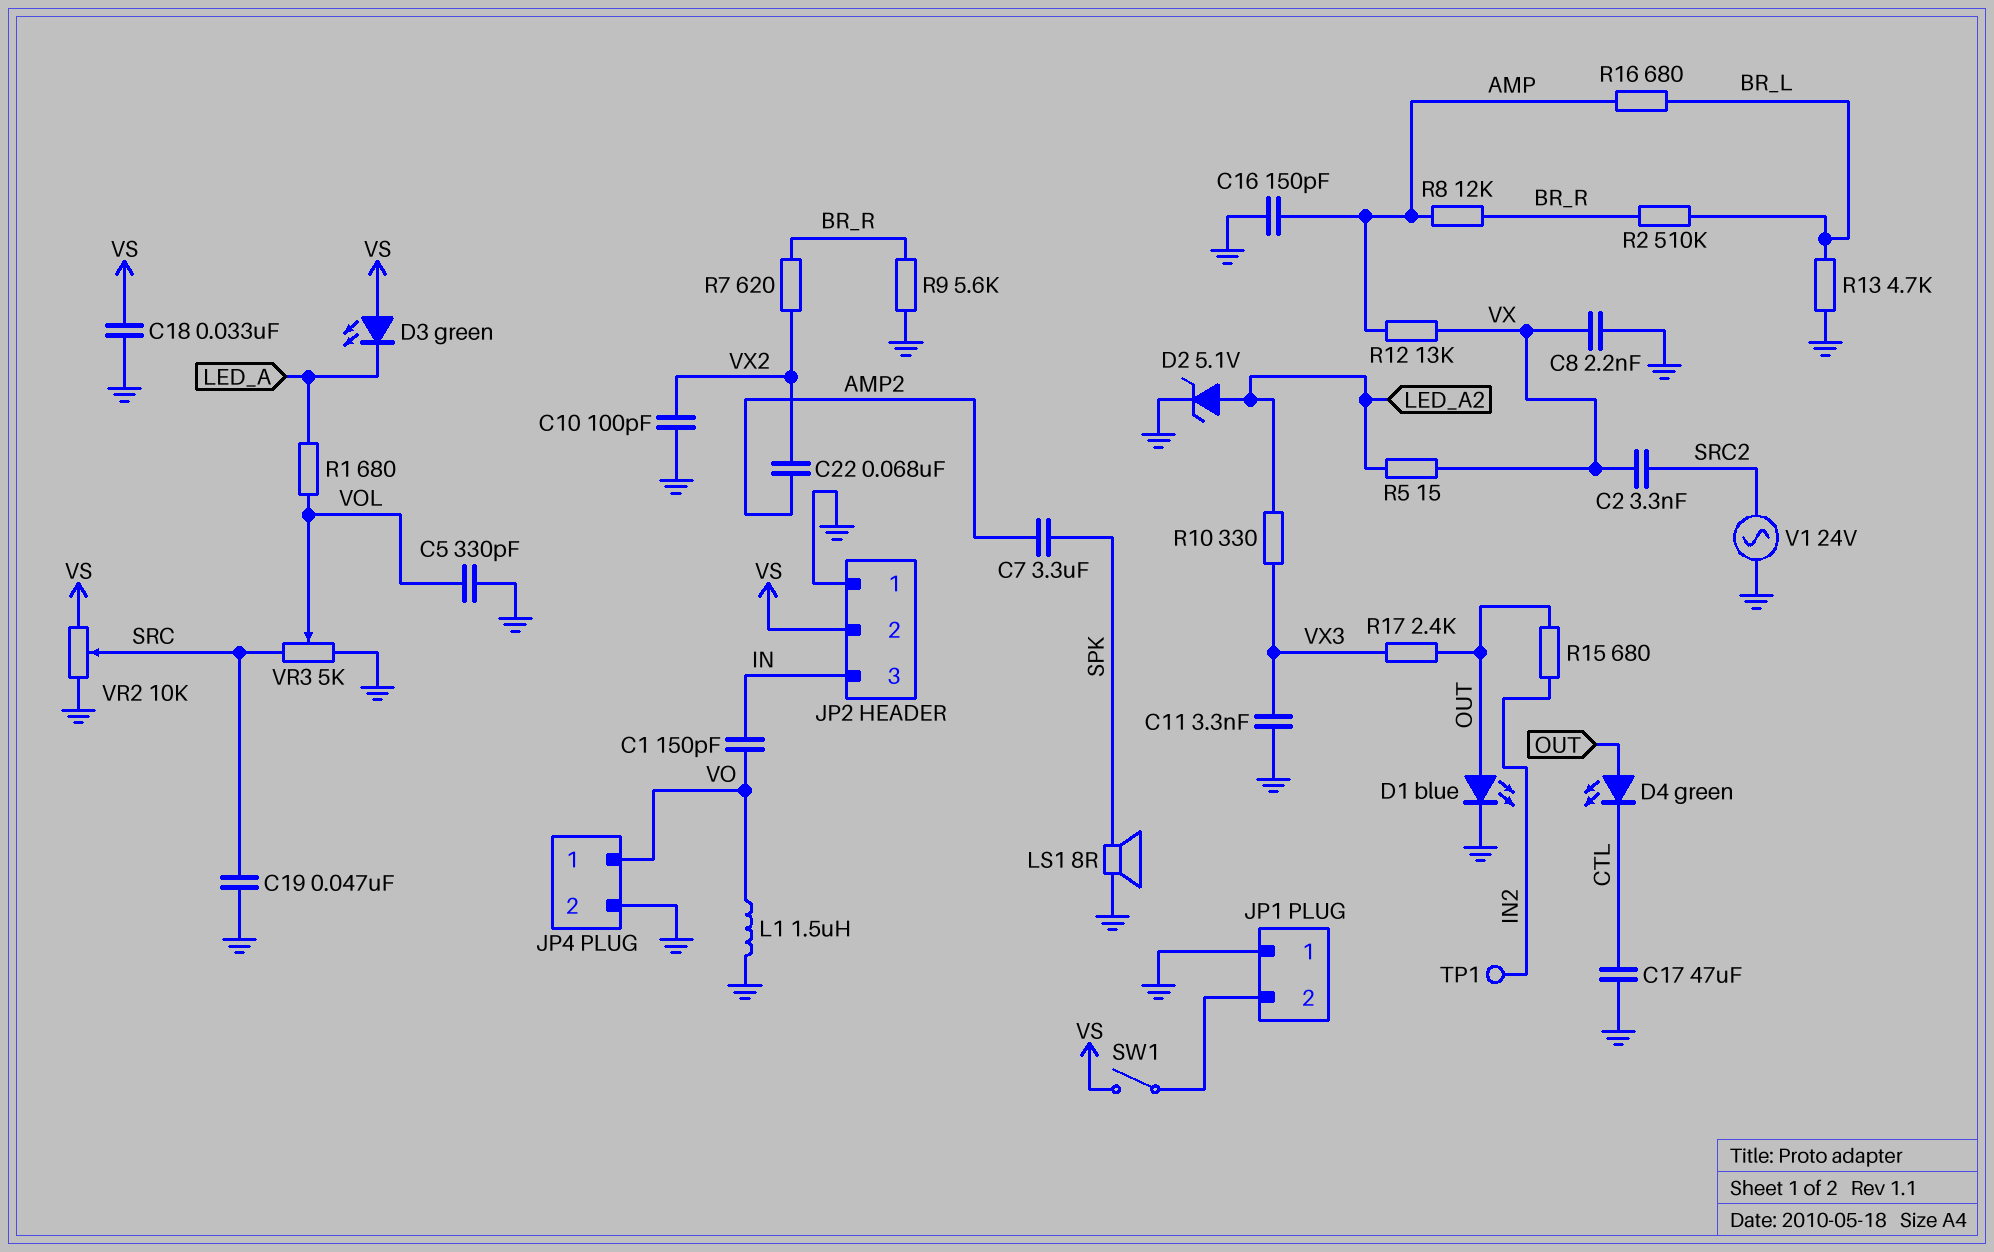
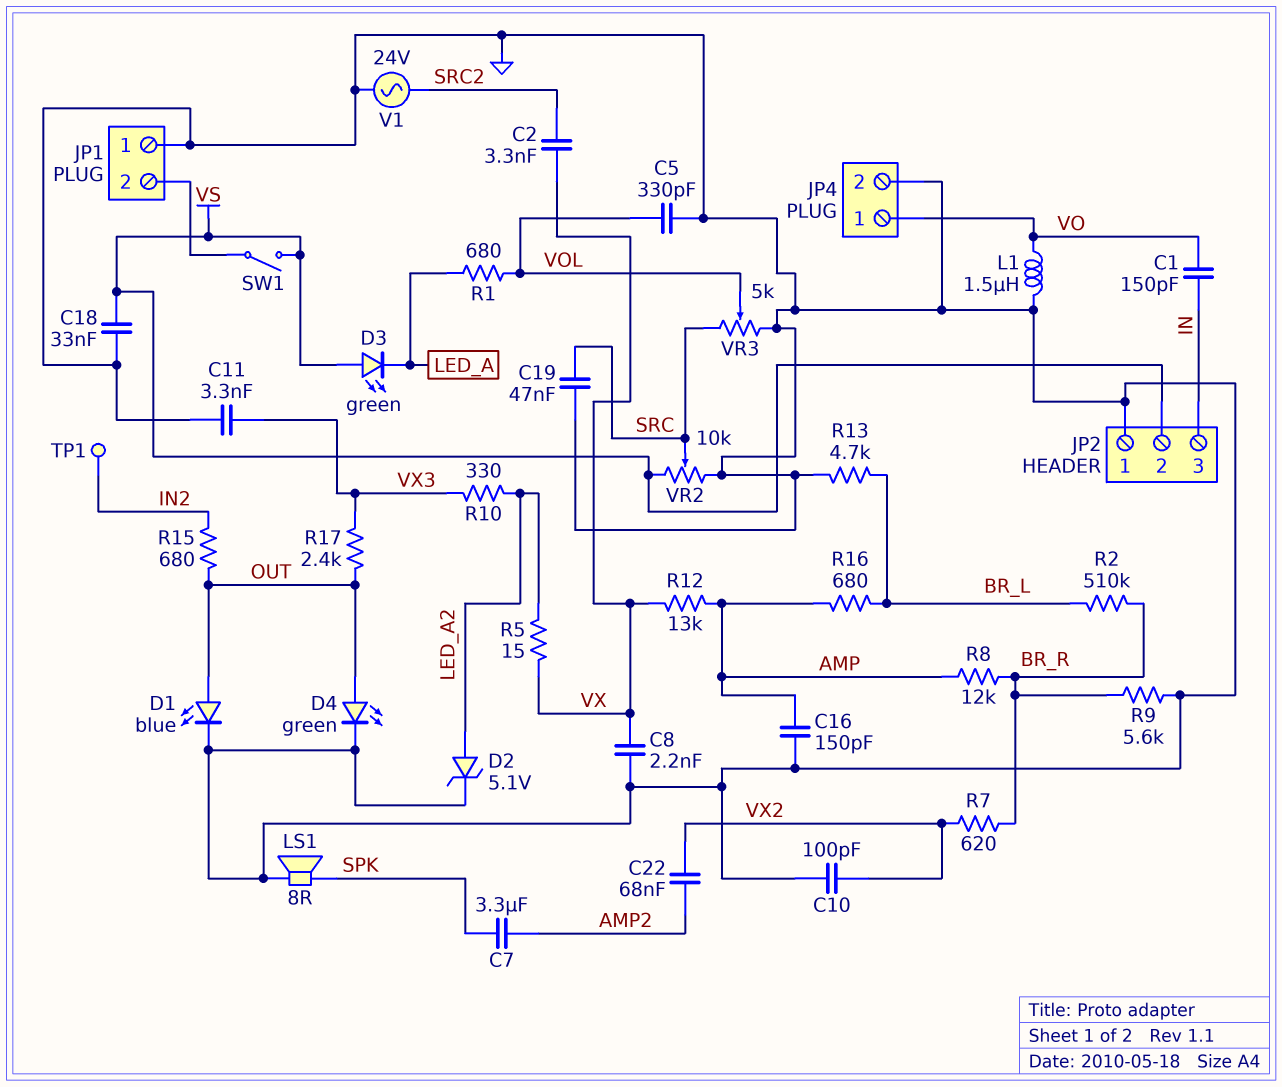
C17: 47uF (CTL, GND) -> none
D4: LED green (A OUT, K CTL) -> LED green (A OUT, K GND)

